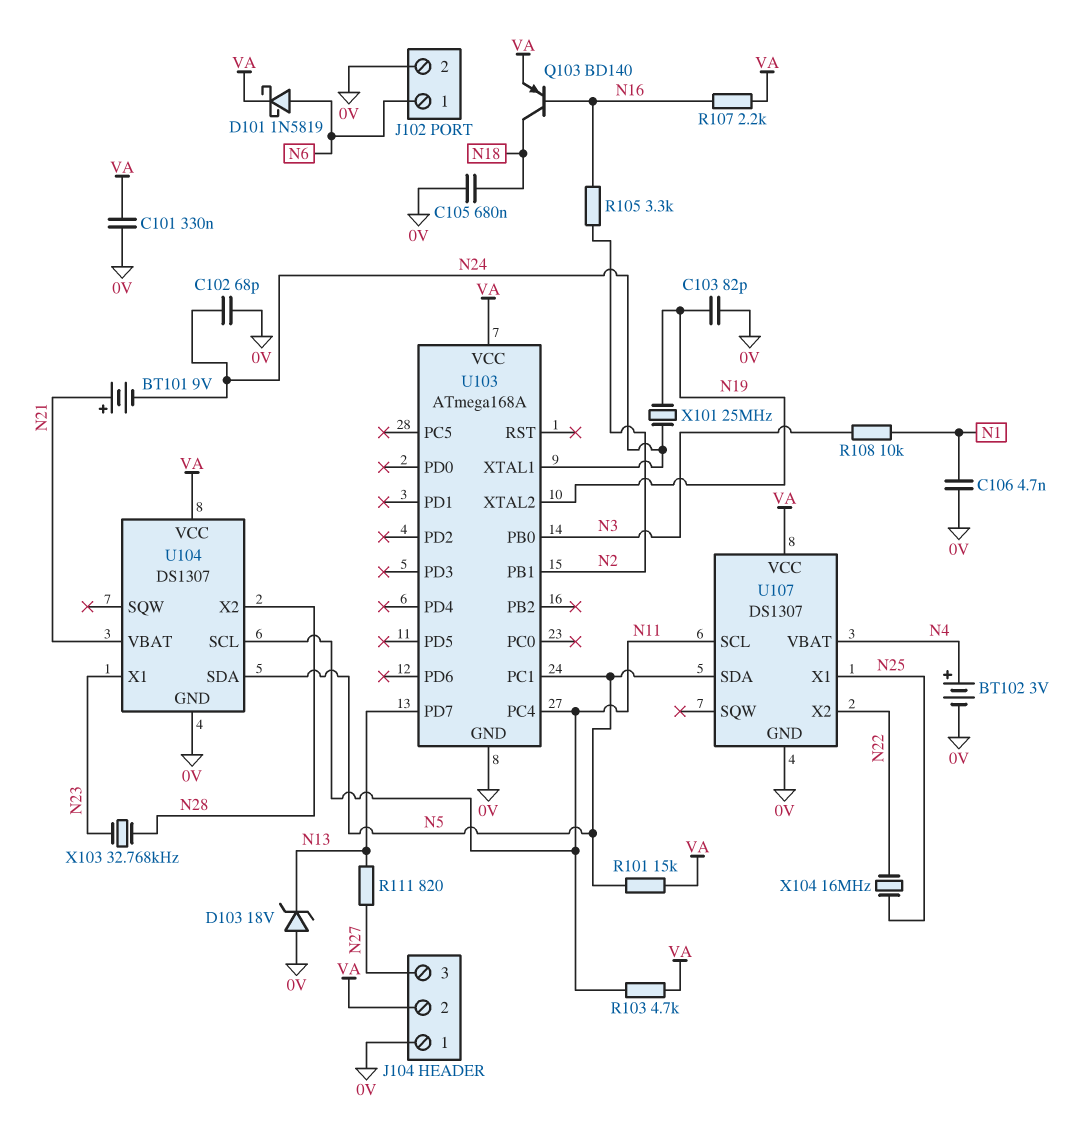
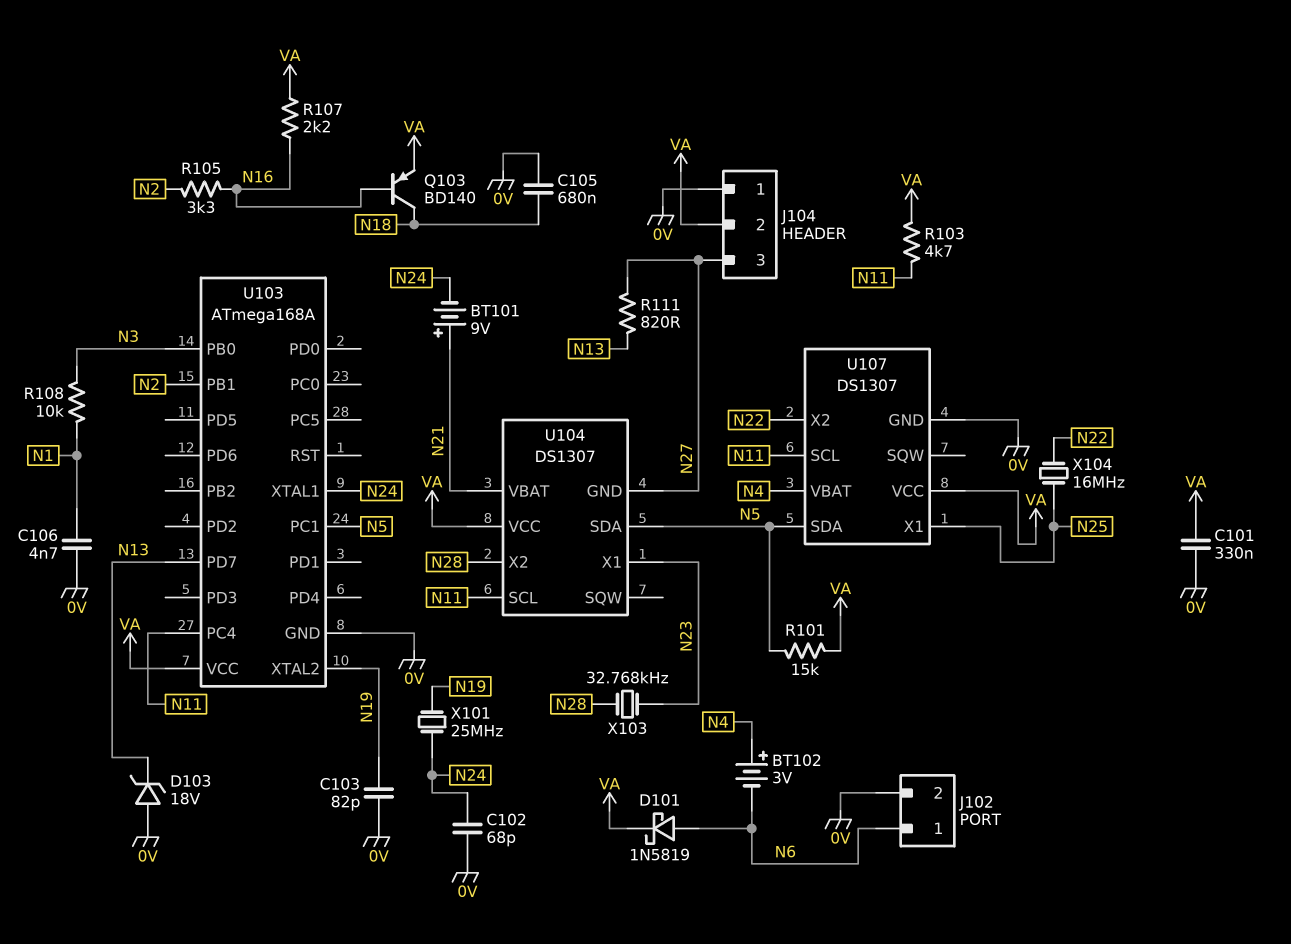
BT102: 3V (plus N4, minus 0V) -> 3V (plus N4, minus N6)
U104 pin GND: 0V -> N27

